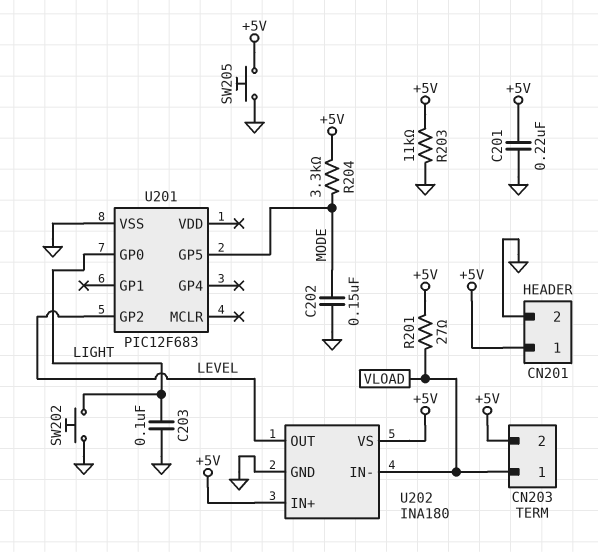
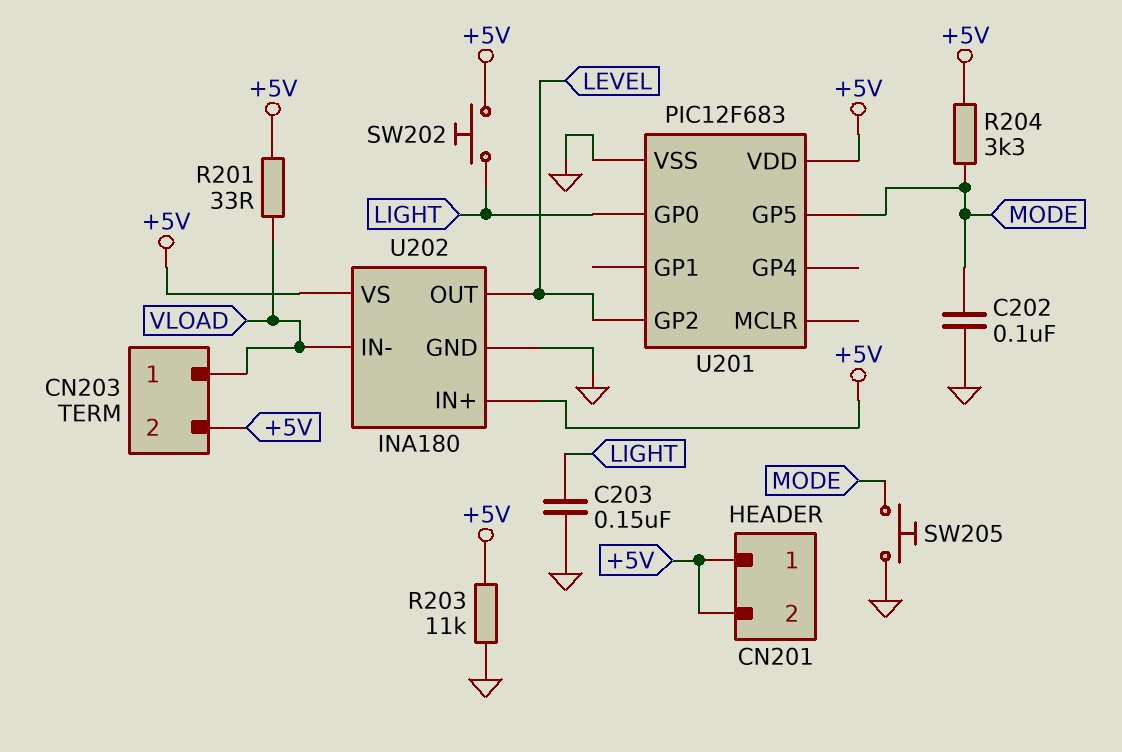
C201: 220nF (+5V, GND) -> none
C202: 150nF (GND, MODE) -> 100nF (GND, MODE)
C203: 100nF (GND, LIGHT) -> 150nF (GND, LIGHT)
CN201 pin 2: GND -> +5V
R201: 27 (+5V, VLOAD) -> 33 (+5V, VLOAD)
SW202: button (GND, LIGHT) -> button (+5V, LIGHT)
SW205: button (+5V, GND) -> button (GND, MODE)
U201 pin VDD: none -> +5V

